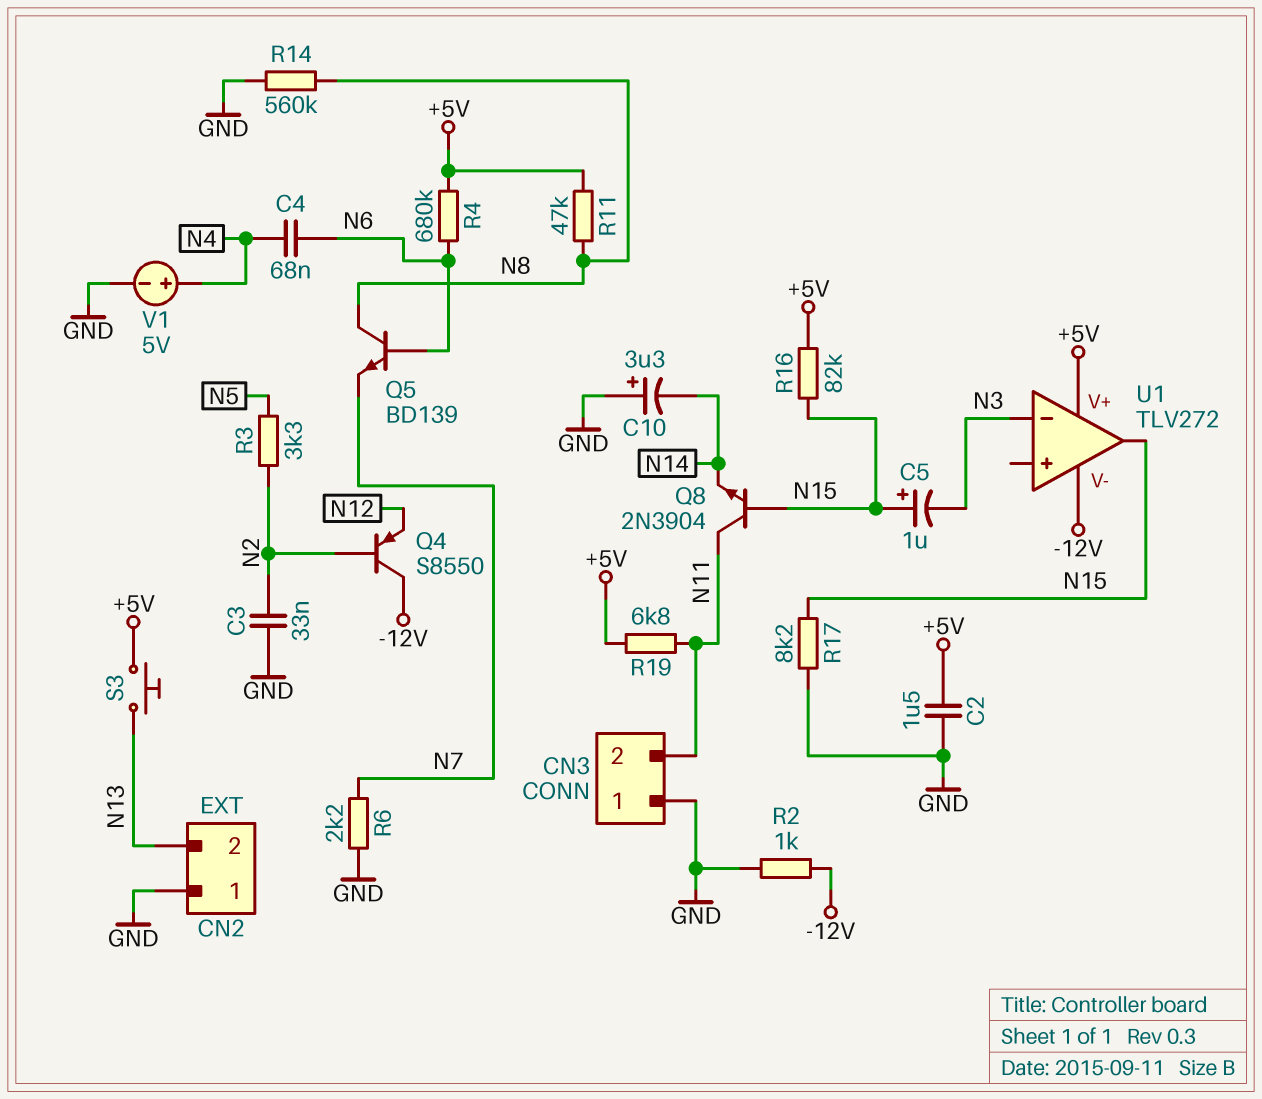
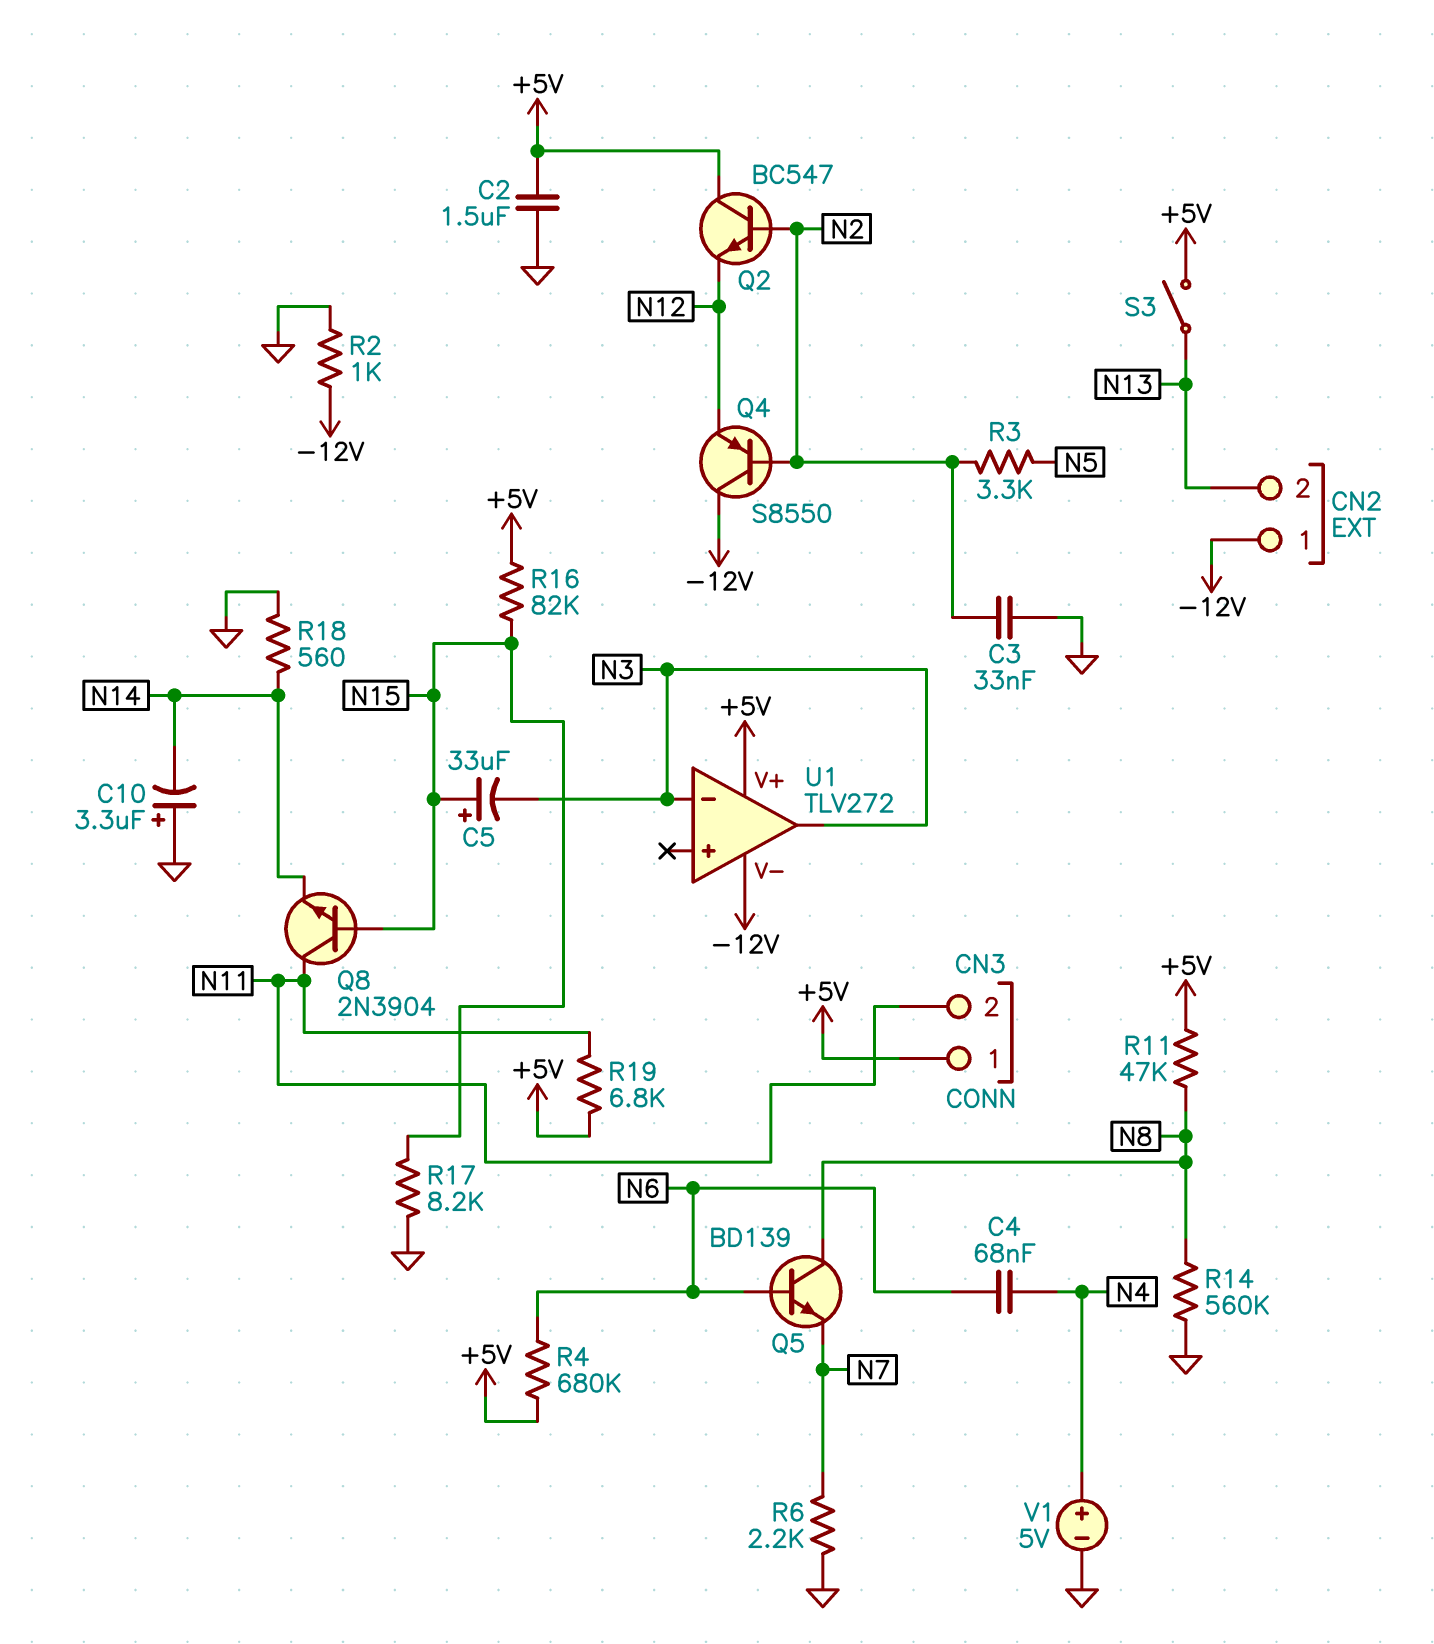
C5: 1uF (plus N15, minus N3) -> 33uF (plus N15, minus N3)
CN2 pin 1: GND -> -12V
CN3 pin 1: GND -> +5V
Q2: none -> NPN BC547 (B N2, C +5V, E N12)
R18: none -> 560 (GND, N14)
S3: button (+5V, N13) -> switch (+5V, N13)
U1 pin out: N15 -> N3

